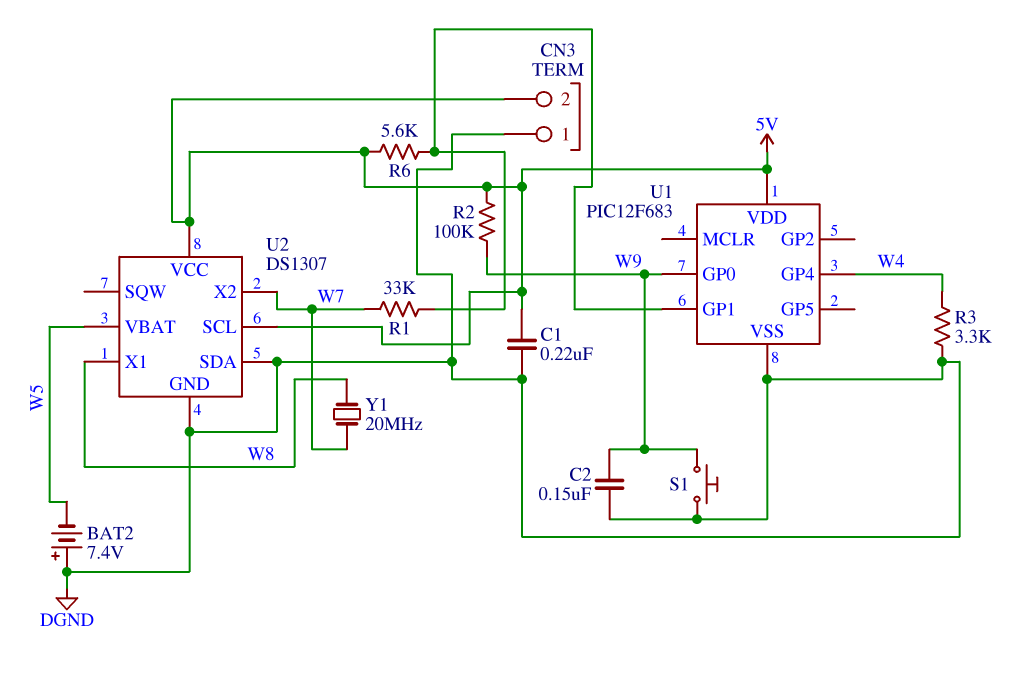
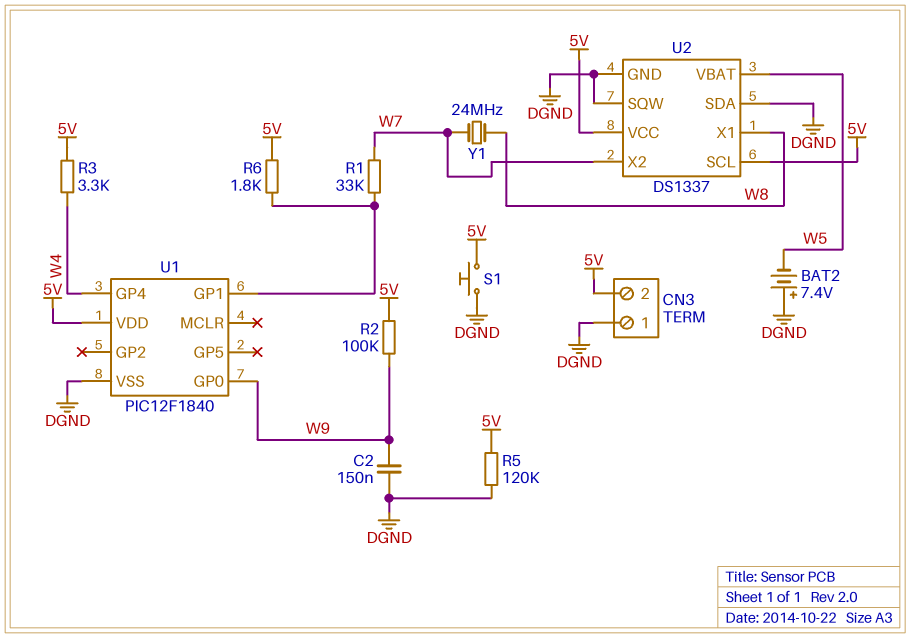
C1: 220nF (5V, DGND) -> none
R3: 3.3k (DGND, W4) -> 3.3k (5V, W4)
R5: none -> 120k (5V, DGND)
R6: 5.6k (5V, U1/GP1) -> 1.8k (5V, U1/GP1)
S1: button (DGND, W9) -> button (5V, DGND)
U1: PIC12F683 -> PIC12F1840
U2: DS1307 -> DS1337
U2 pin SQW: none -> DGND
Y1: 20MHz (W7, W8) -> 24MHz (W7, W8)

